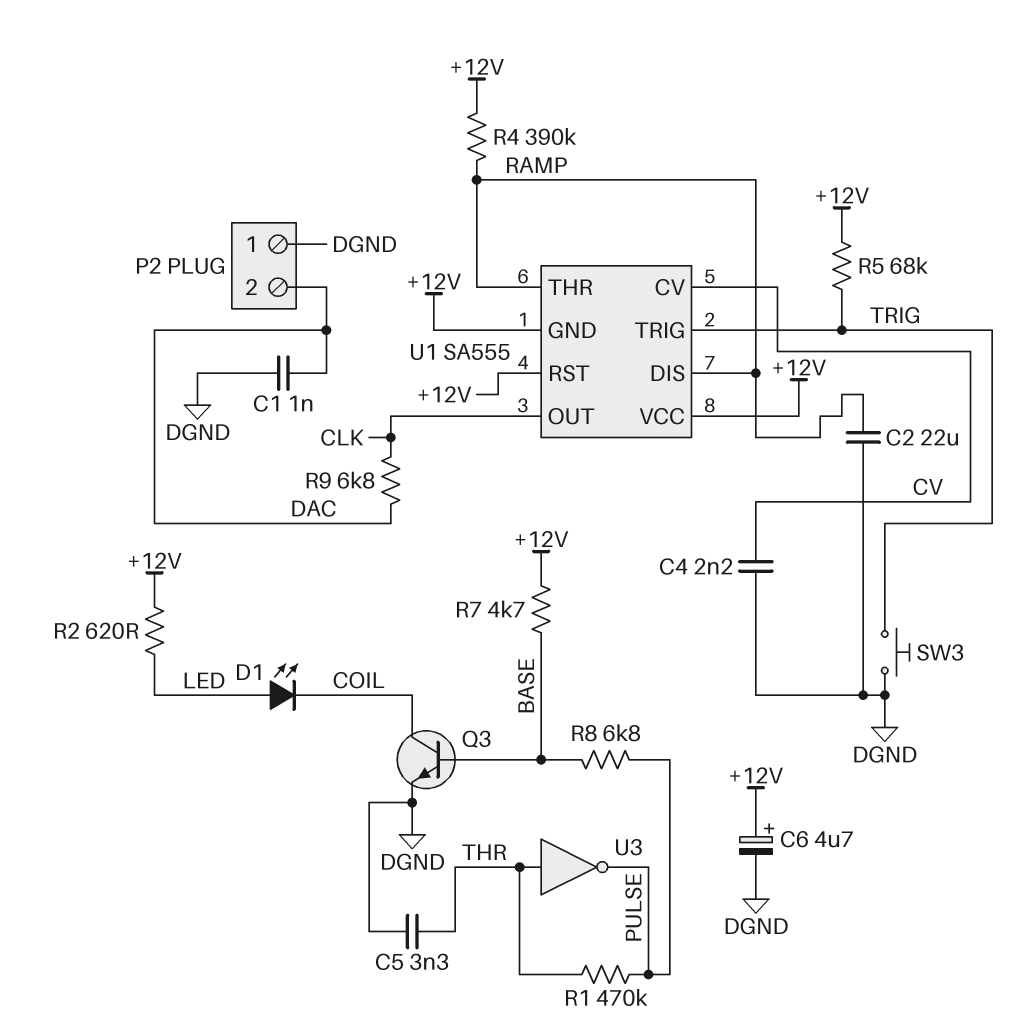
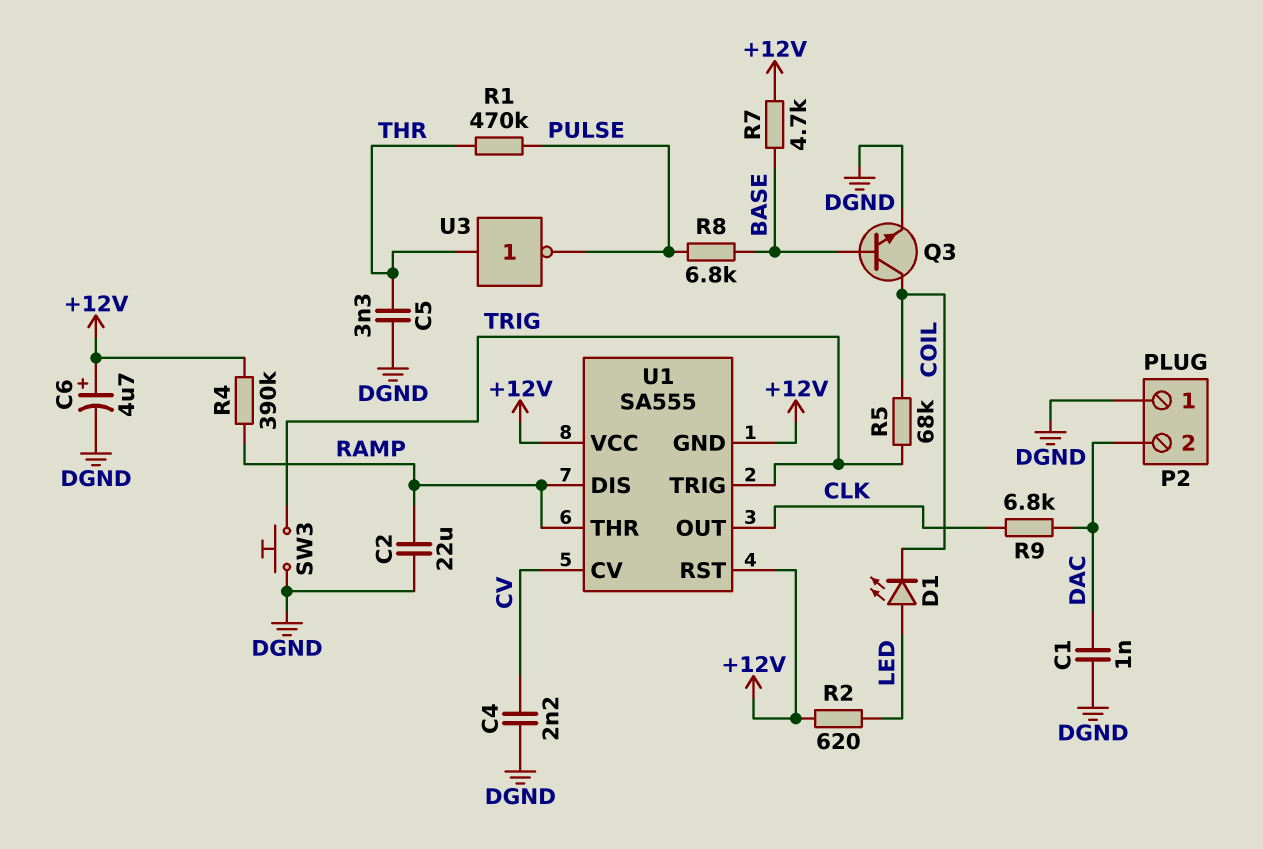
R5: 68k (+12V, TRIG) -> 68k (COIL, TRIG)

